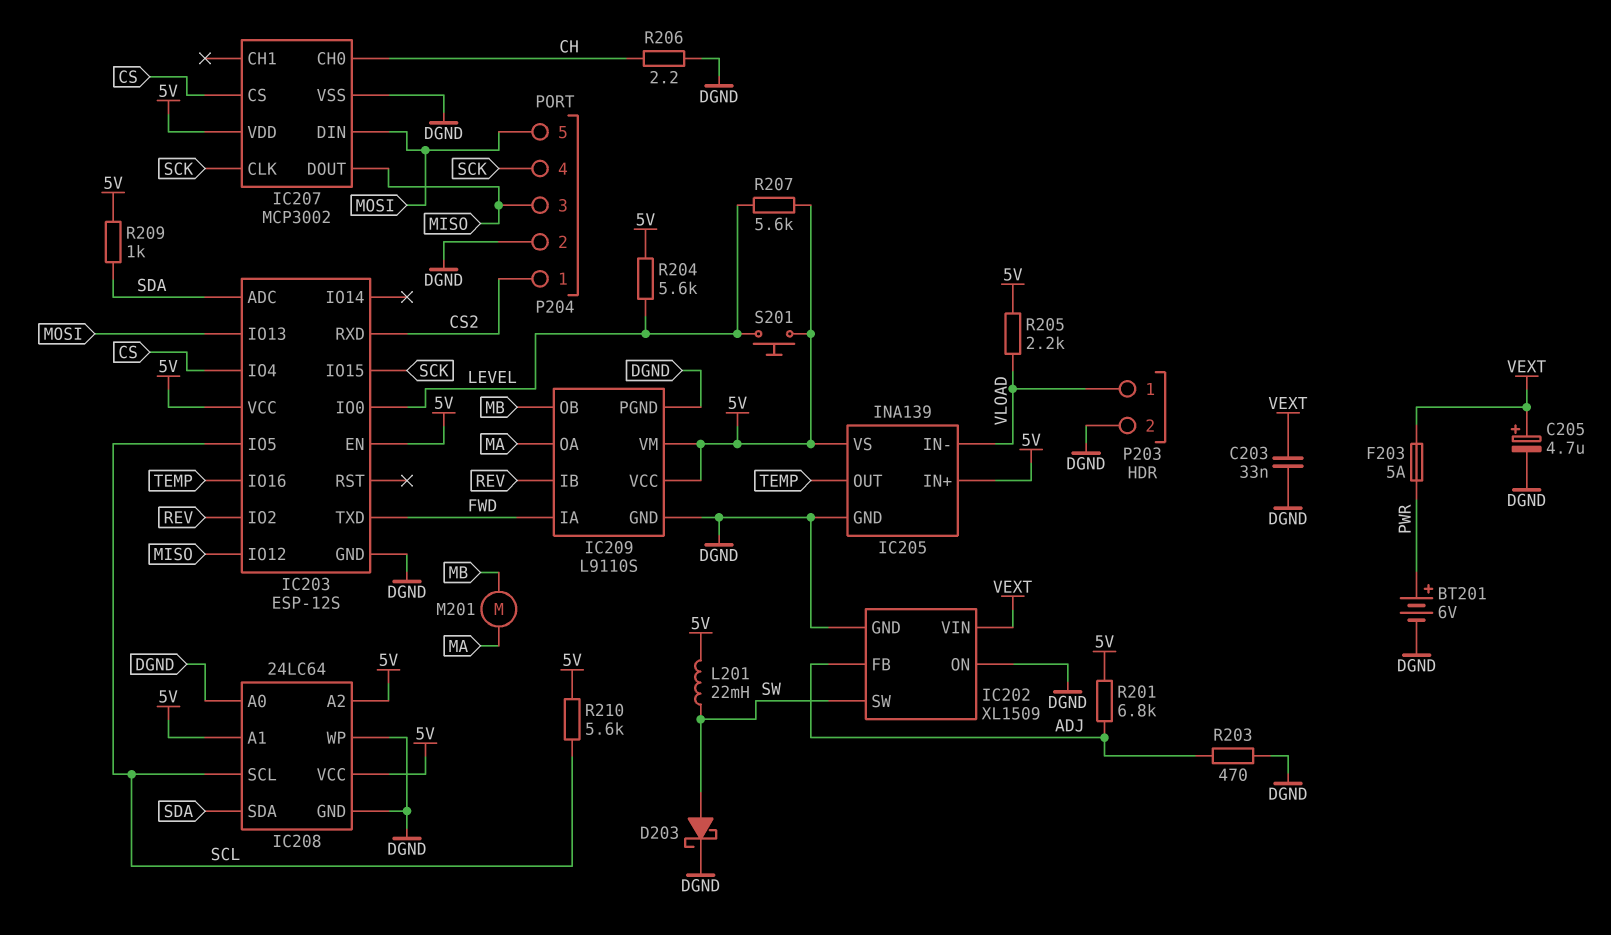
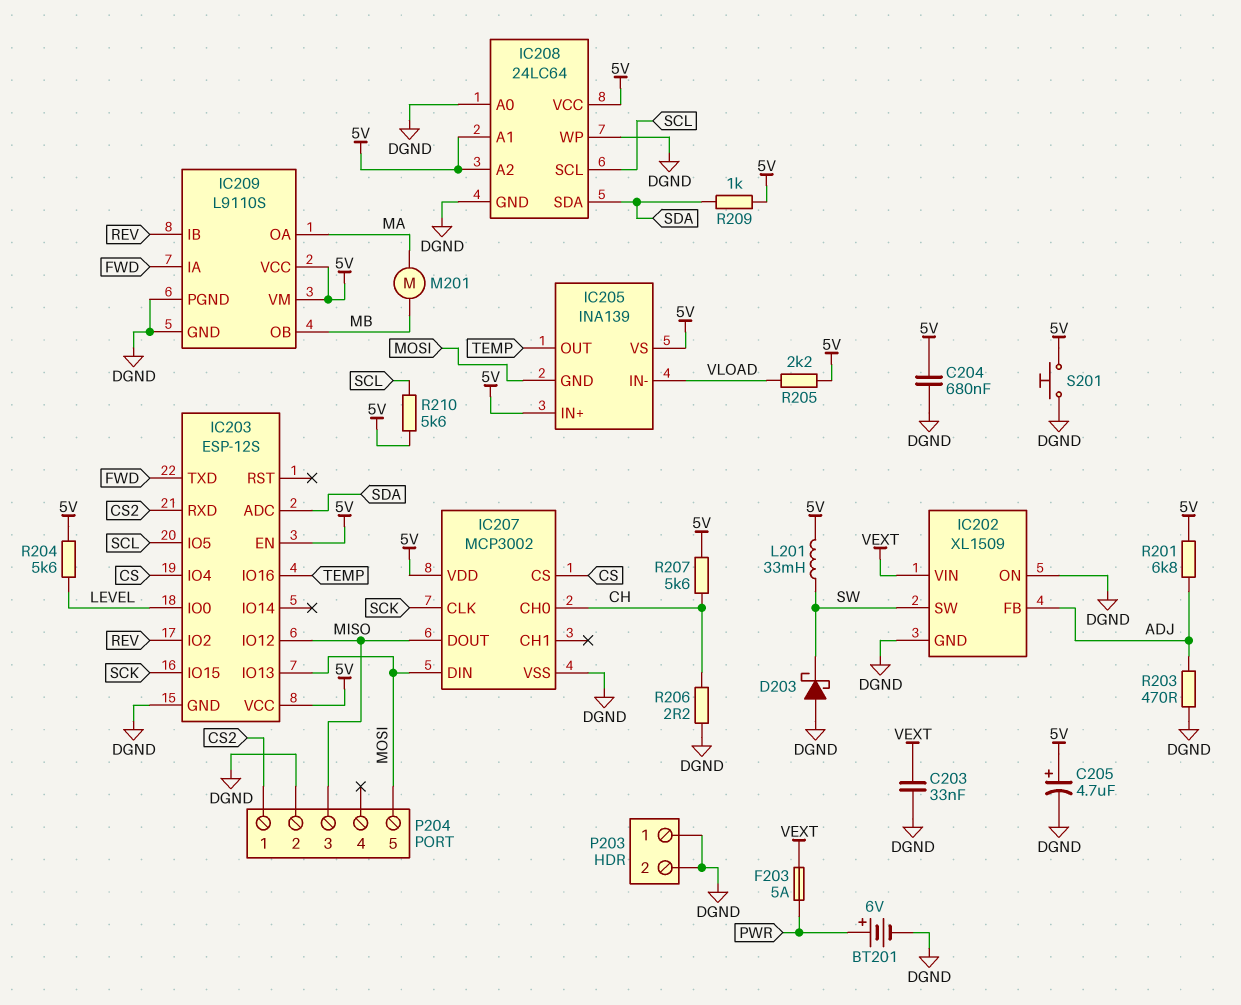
C204: none -> 680nF (5V, DGND)
C205: 4.7uF (plus VEXT, minus DGND) -> 4.7uF (plus 5V, minus DGND)
D203: schottky (A SW, K DGND) -> schottky (A DGND, K SW)
IC205 pin GND: DGND -> MOSI
L201: 22mH (5V, SW) -> 33mH (5V, SW)
P203 pin 1: VLOAD -> DGND
P204 pin 4: SCK -> none
R207: 5.6k (5V, LEVEL) -> 5.6k (5V, CH)
S201: button (5V, LEVEL) -> button (5V, DGND)

